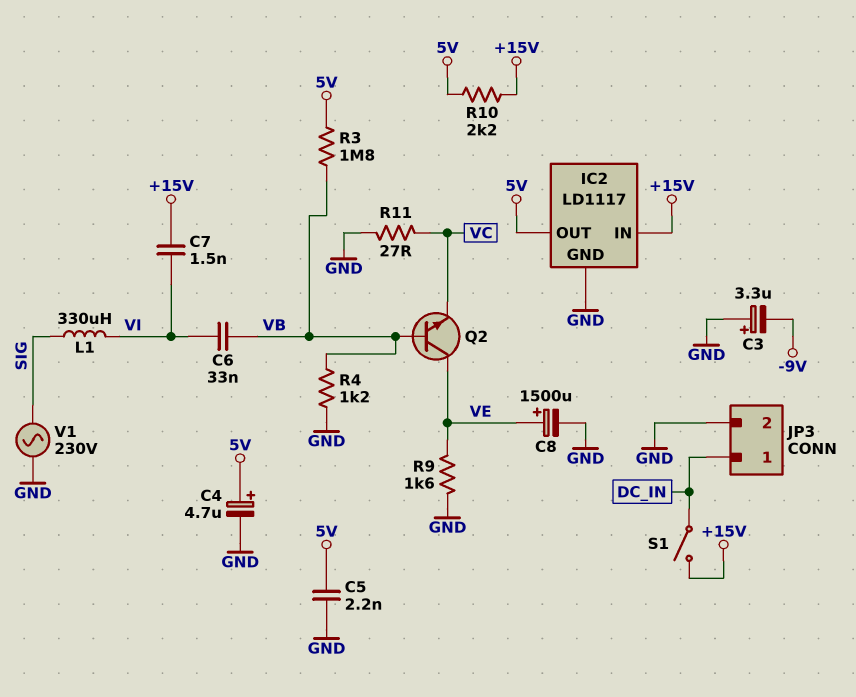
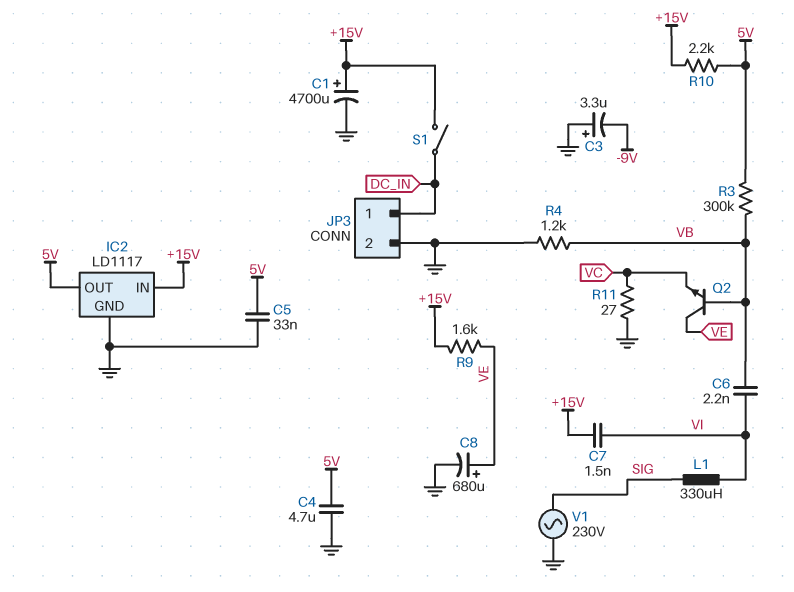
C1: none -> 4700uF (plus +15V, minus GND)
C4: 4.7uF (plus 5V, minus GND) -> 4.7uF (5V, GND)
C5: 2.2nF (5V, GND) -> 33nF (5V, GND)
C6: 33nF (VB, VI) -> 2.2nF (VB, VI)
C8: 1500uF (plus VE, minus GND) -> 680uF (plus VE, minus GND)
R3: 1.8M (5V, VB) -> 300k (5V, VB)
R9: 1.6k (GND, VE) -> 1.6k (+15V, VE)

